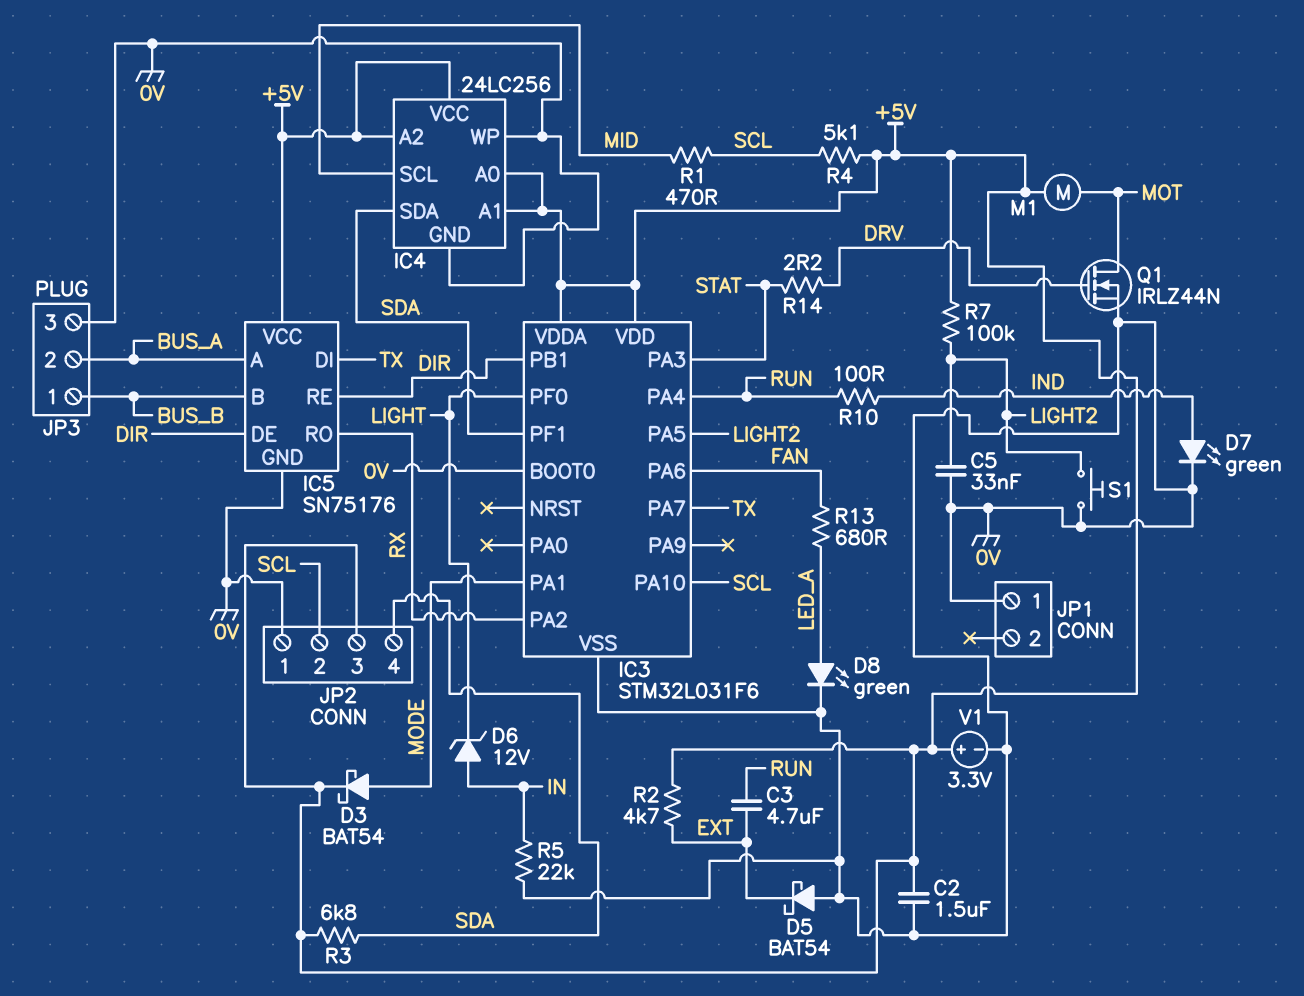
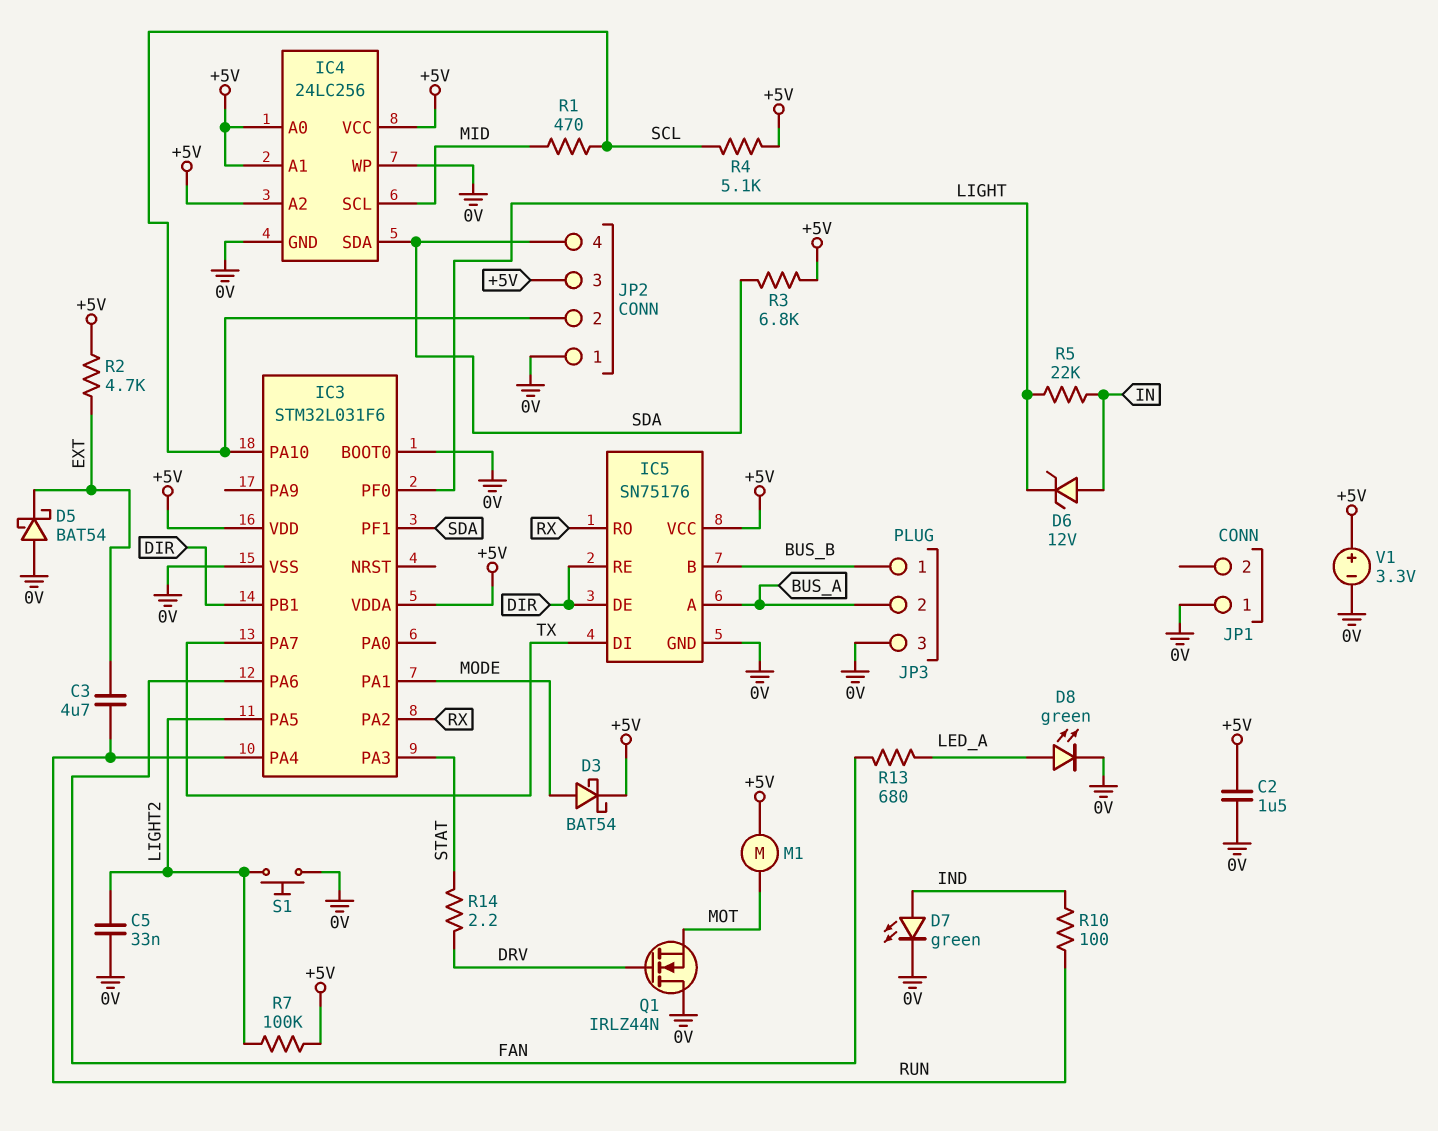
Q1: NMOS IRLZ44N (G DRV, D MOT, S 0V) -> NMOS IRLZ44N (G DRV, D 0V, S MOT)
R5: 22k (0V, IN) -> 22k (IN, LIGHT)

